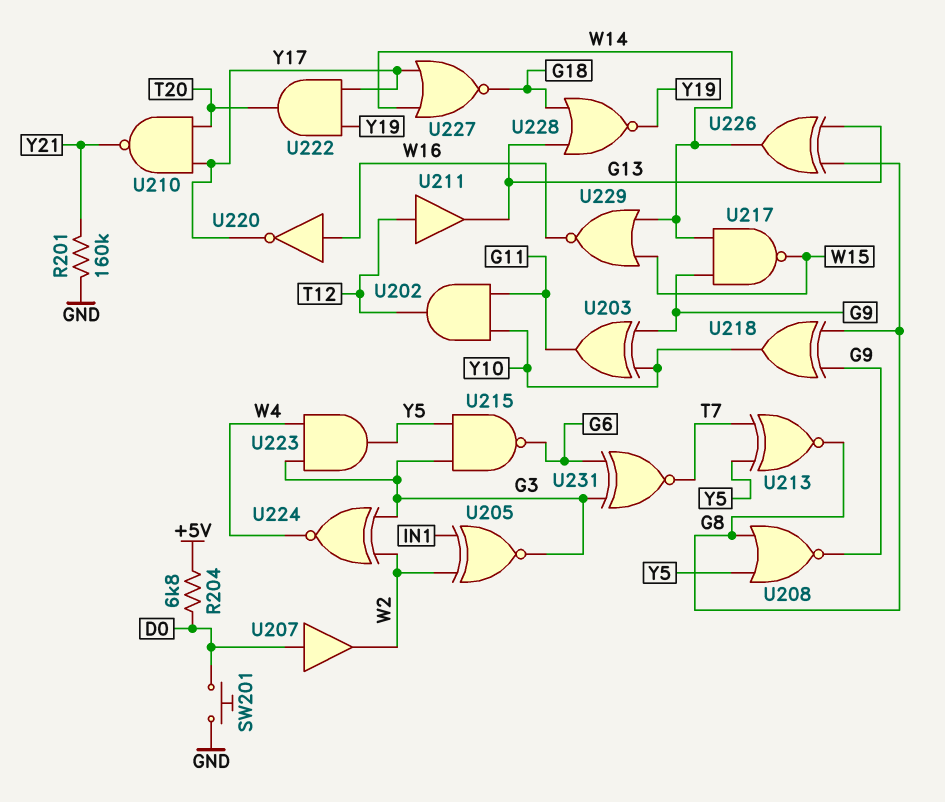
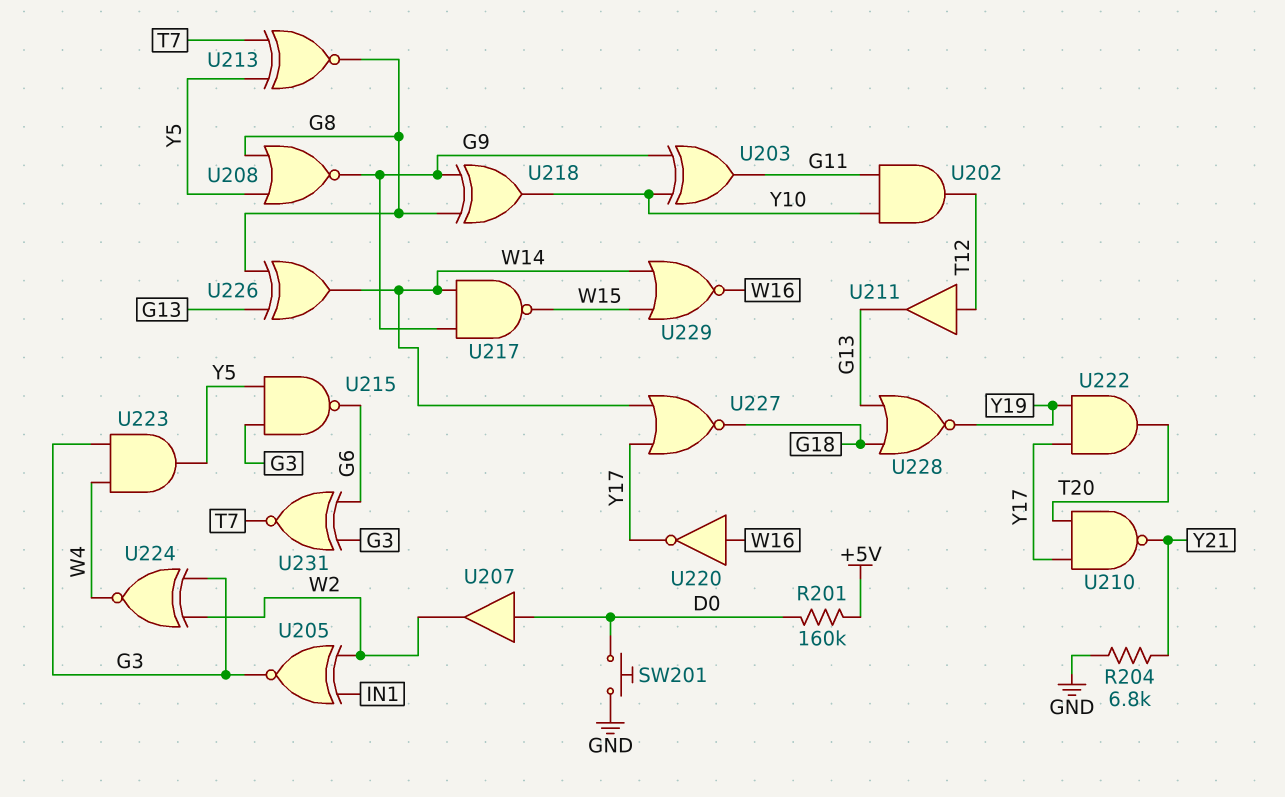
R201: 160k (GND, Y21) -> 160k (+5V, D0)
R204: 6.8k (+5V, D0) -> 6.8k (GND, Y21)

